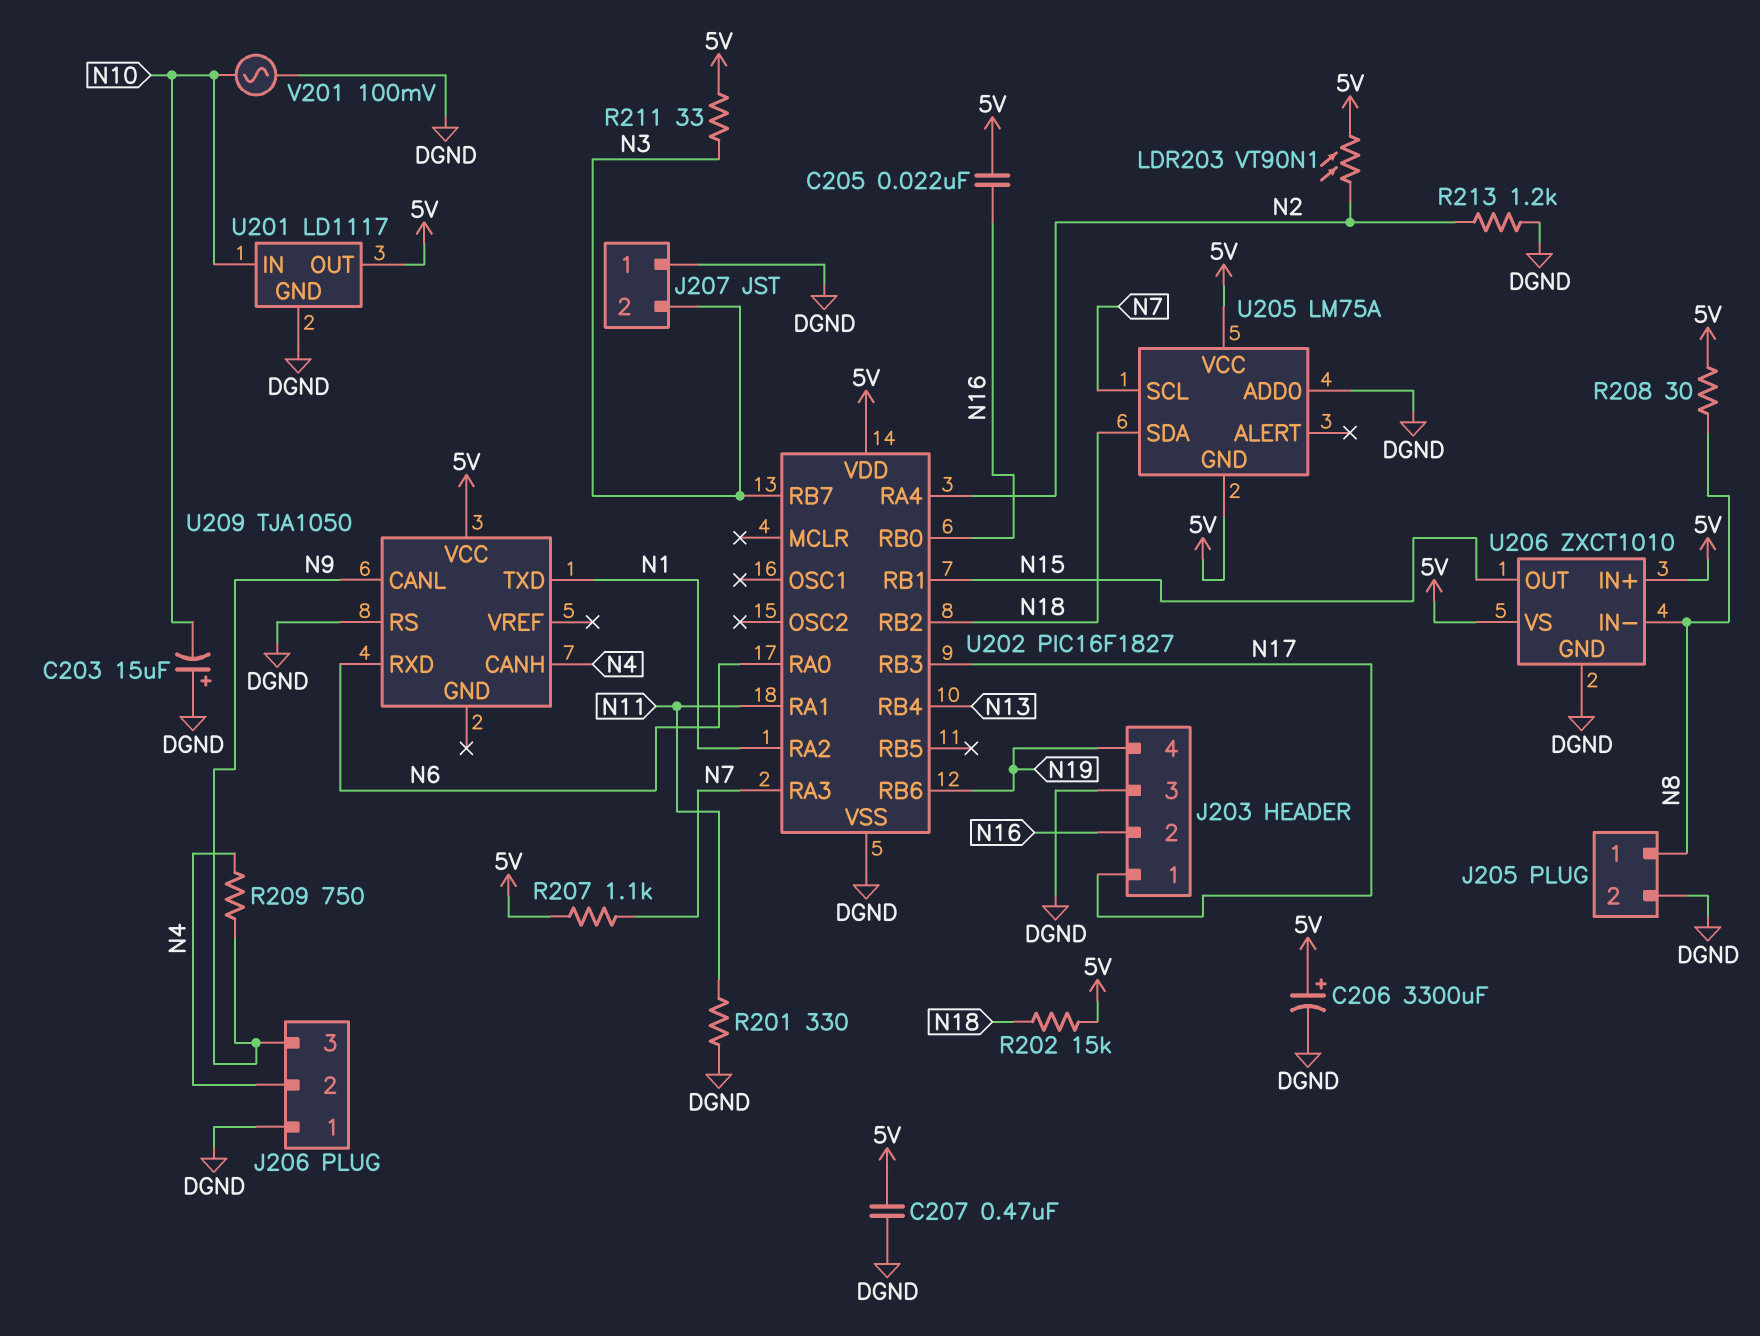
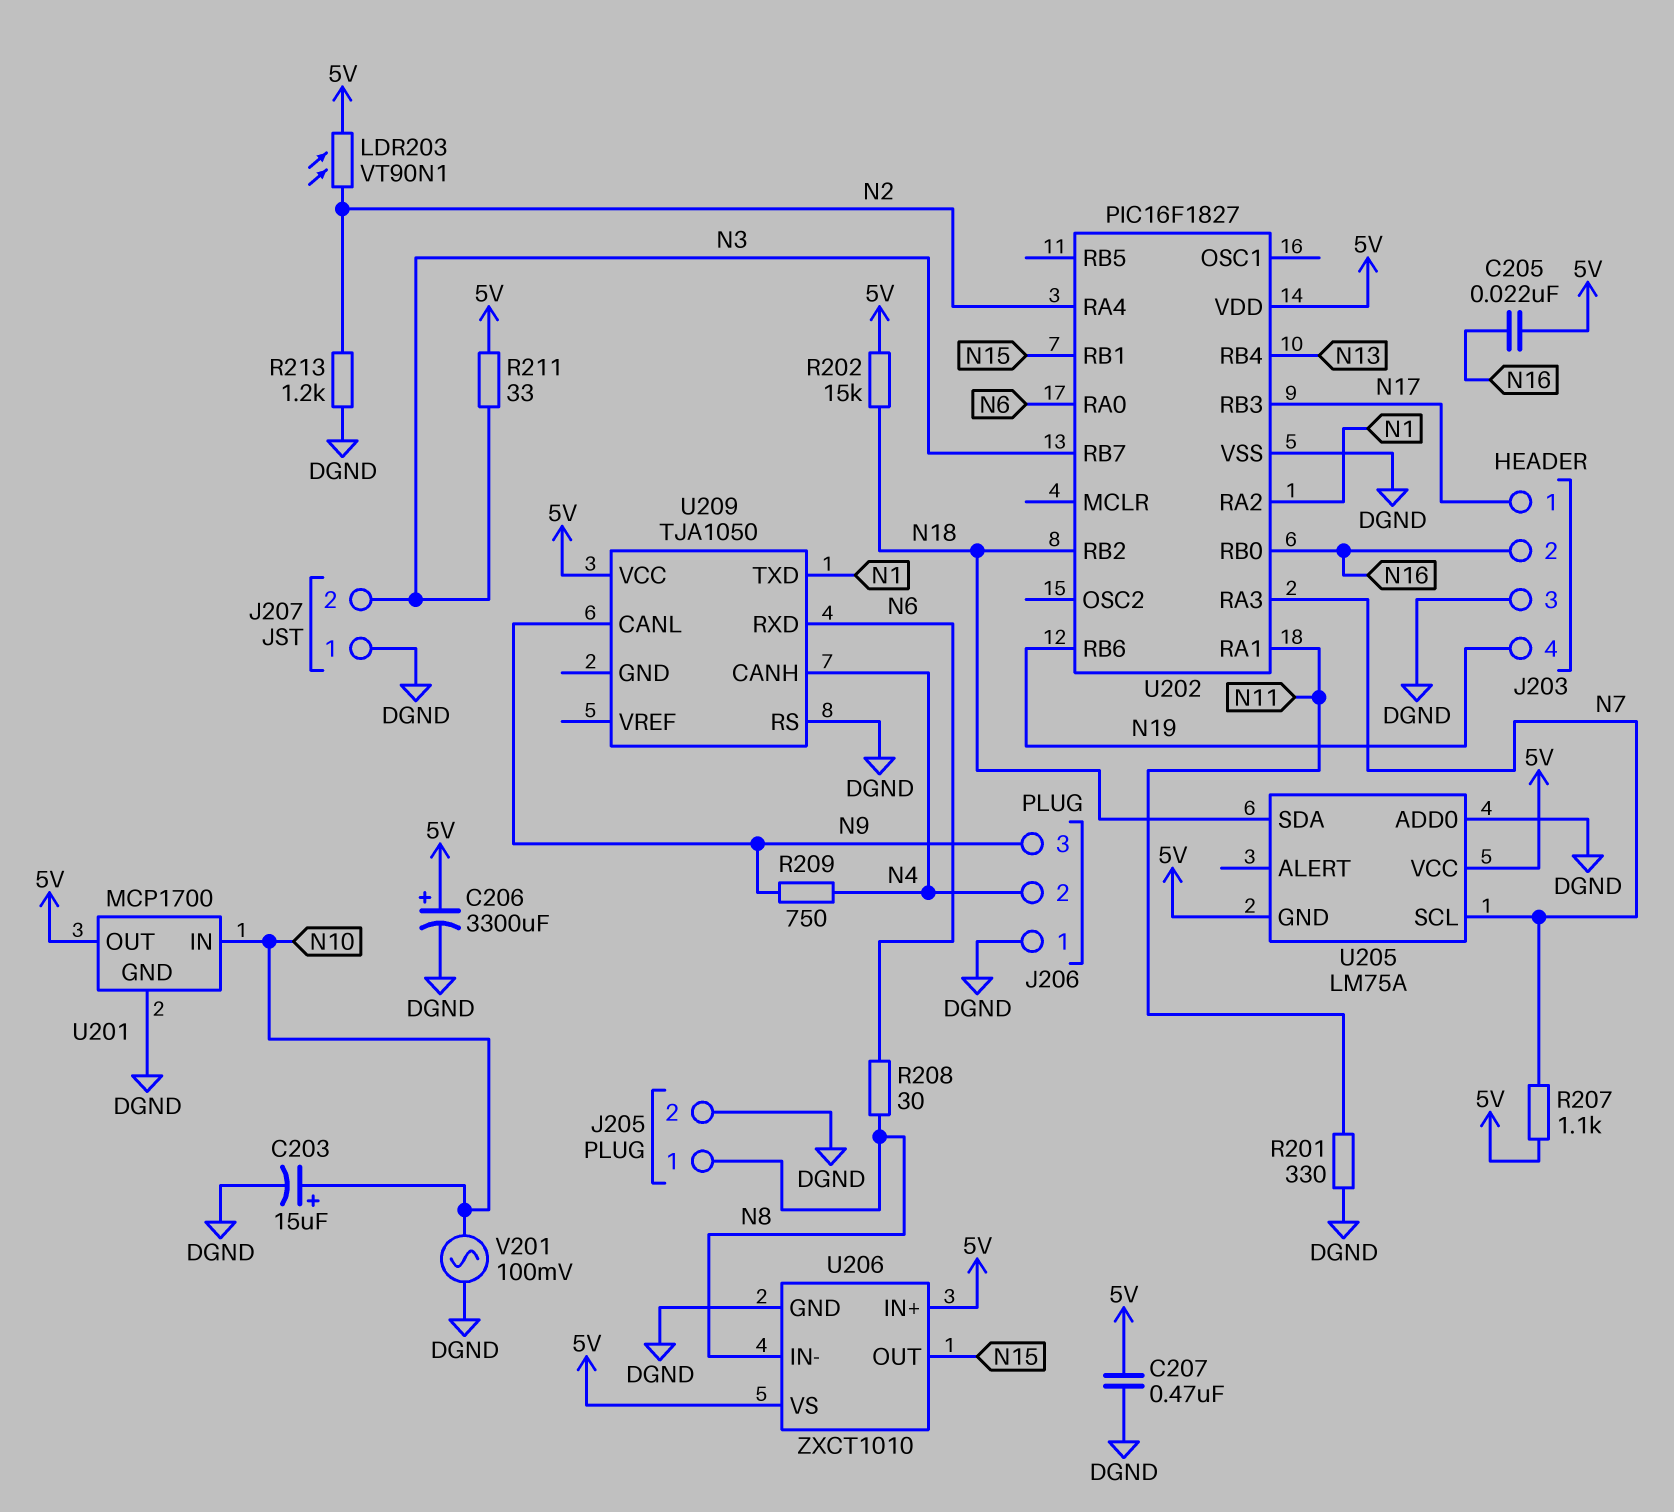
C203: 15uF (plus DGND, minus N10) -> 15uF (plus N10, minus DGND)
R208: 30 (5V, N8) -> 30 (N6, N8)
U201: LD1117 -> MCP1700

